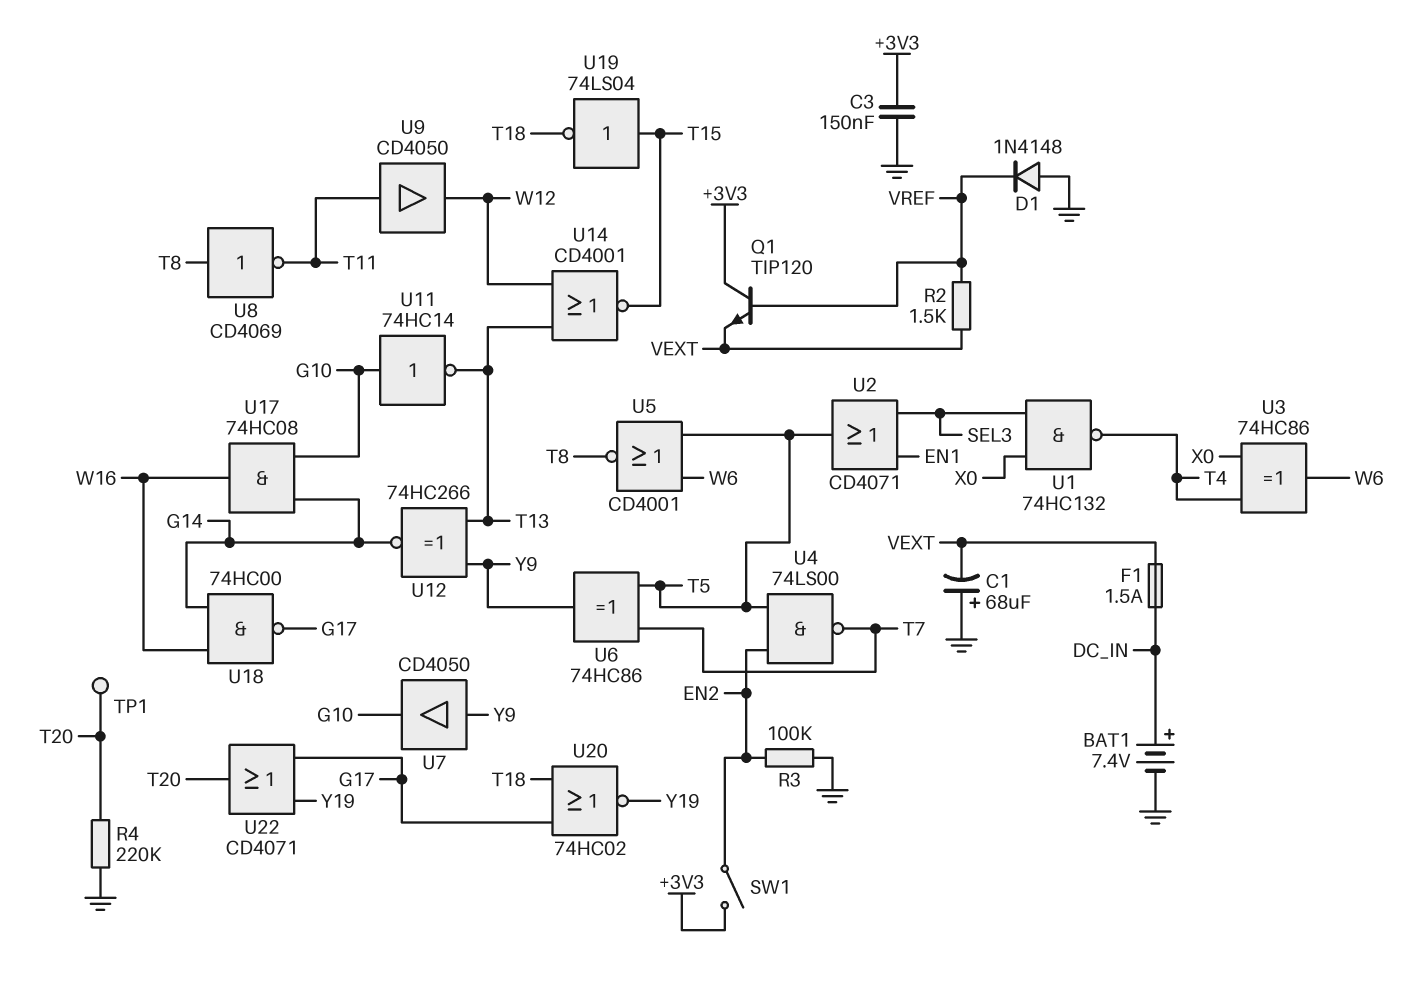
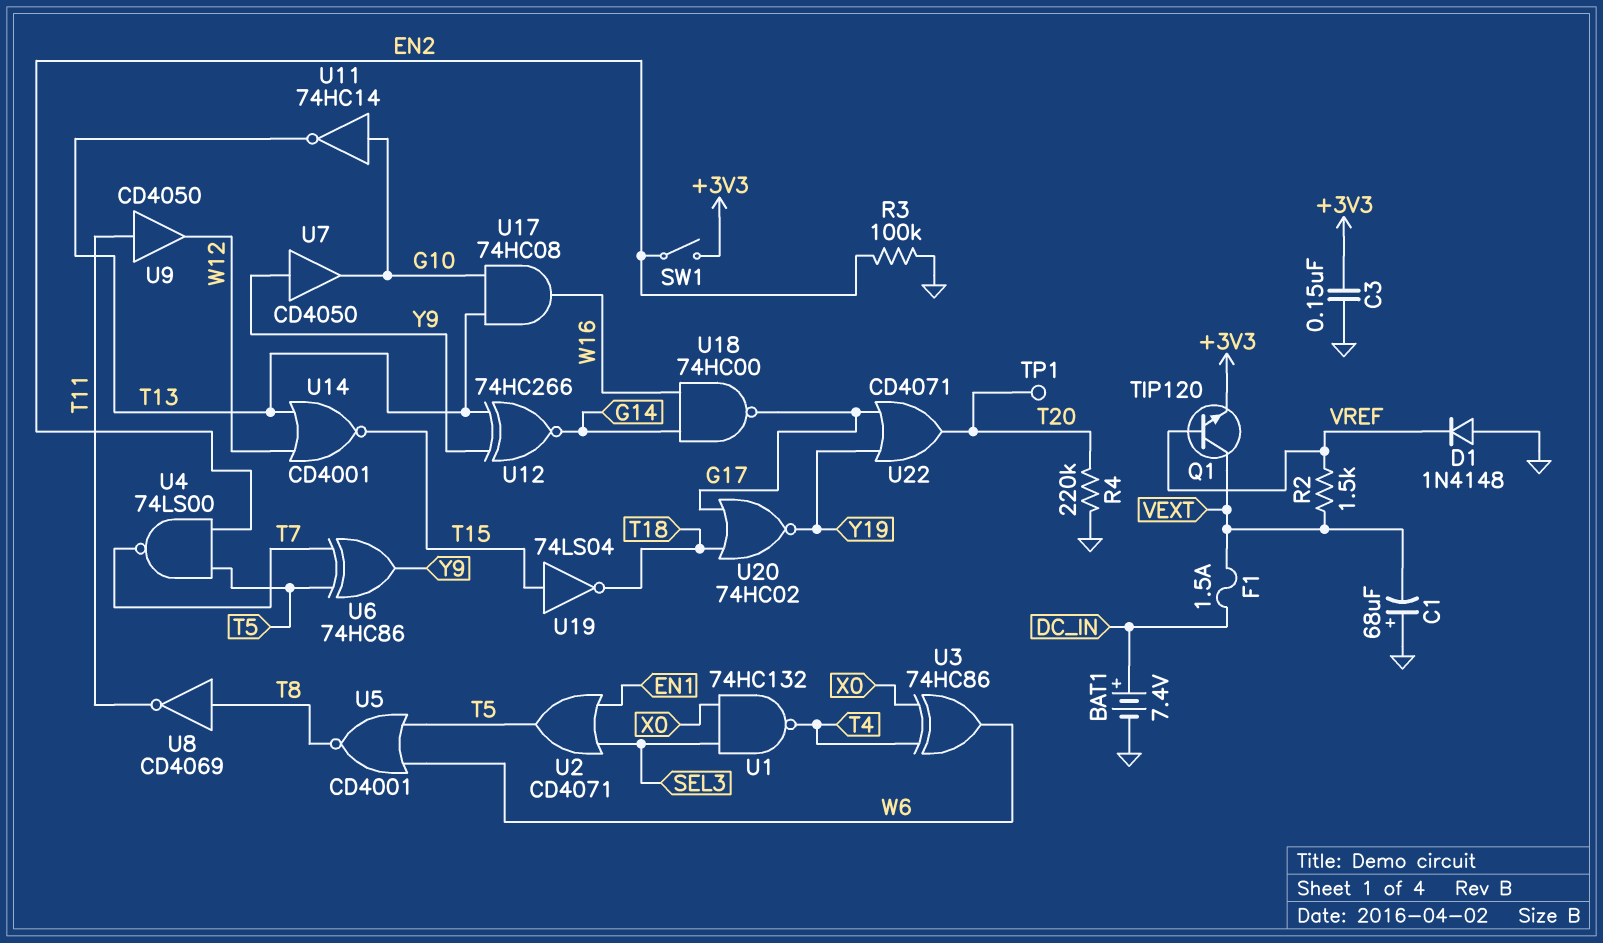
Q1: NPN TIP120 (B VREF, C +3V3, E VEXT) -> NPN TIP120 (B VREF, C VEXT, E +3V3)
U17: AND 74HC08 (in G10, in G14, out W16) -> AND 74HC08 (in G10, in T13, out W16)

